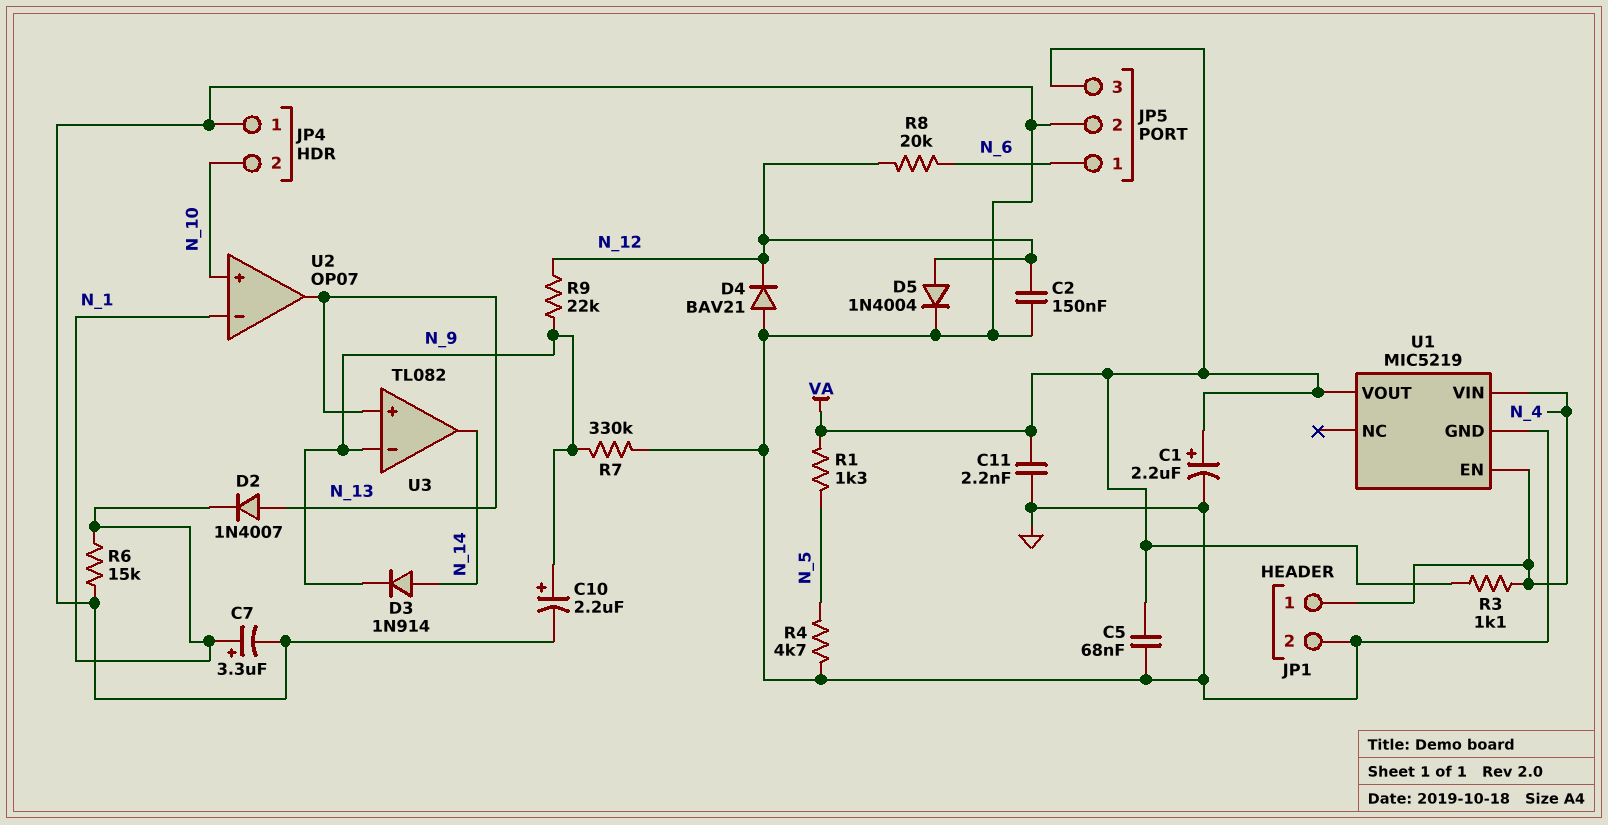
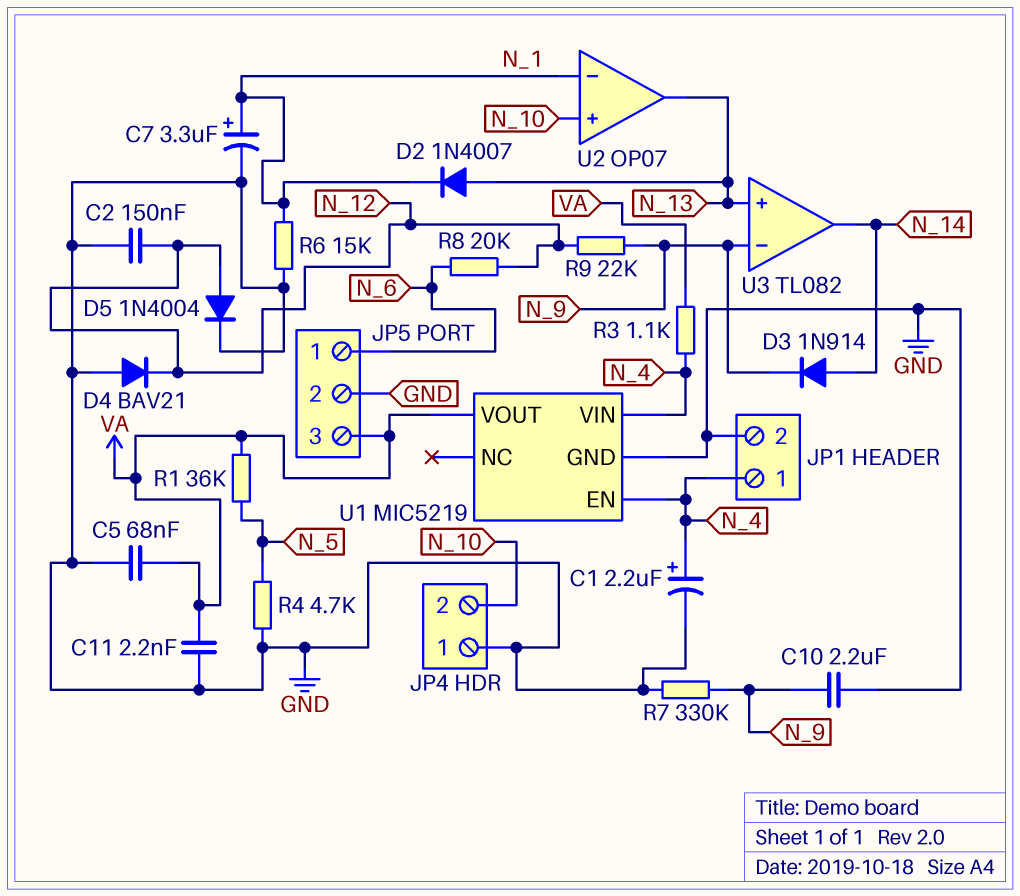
C1: 2.2uF (plus VA, minus GND) -> 2.2uF (plus N_4, minus GND)
C10: 2.2uF (plus N_9, minus GND) -> 2.2uF (GND, N_9)
R1: 1.3k (N_5, VA) -> 36k (N_5, VA)

